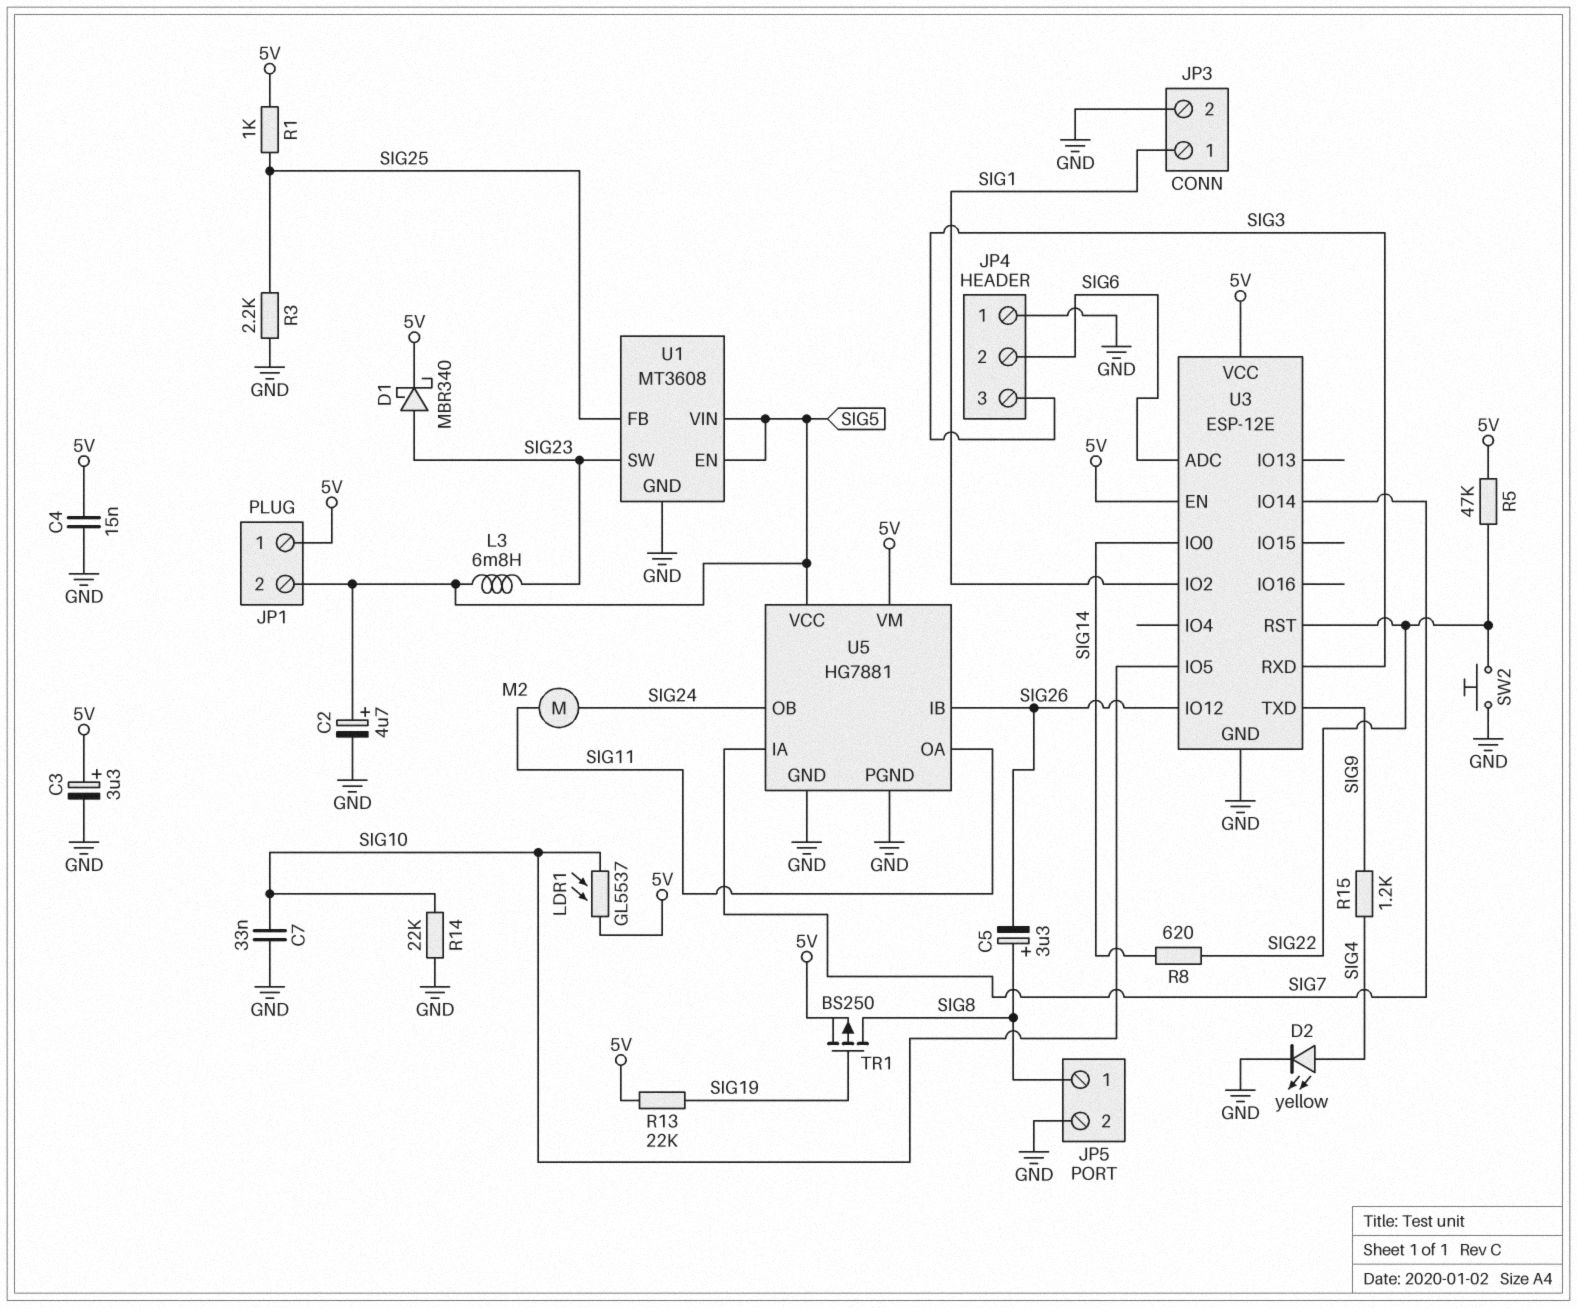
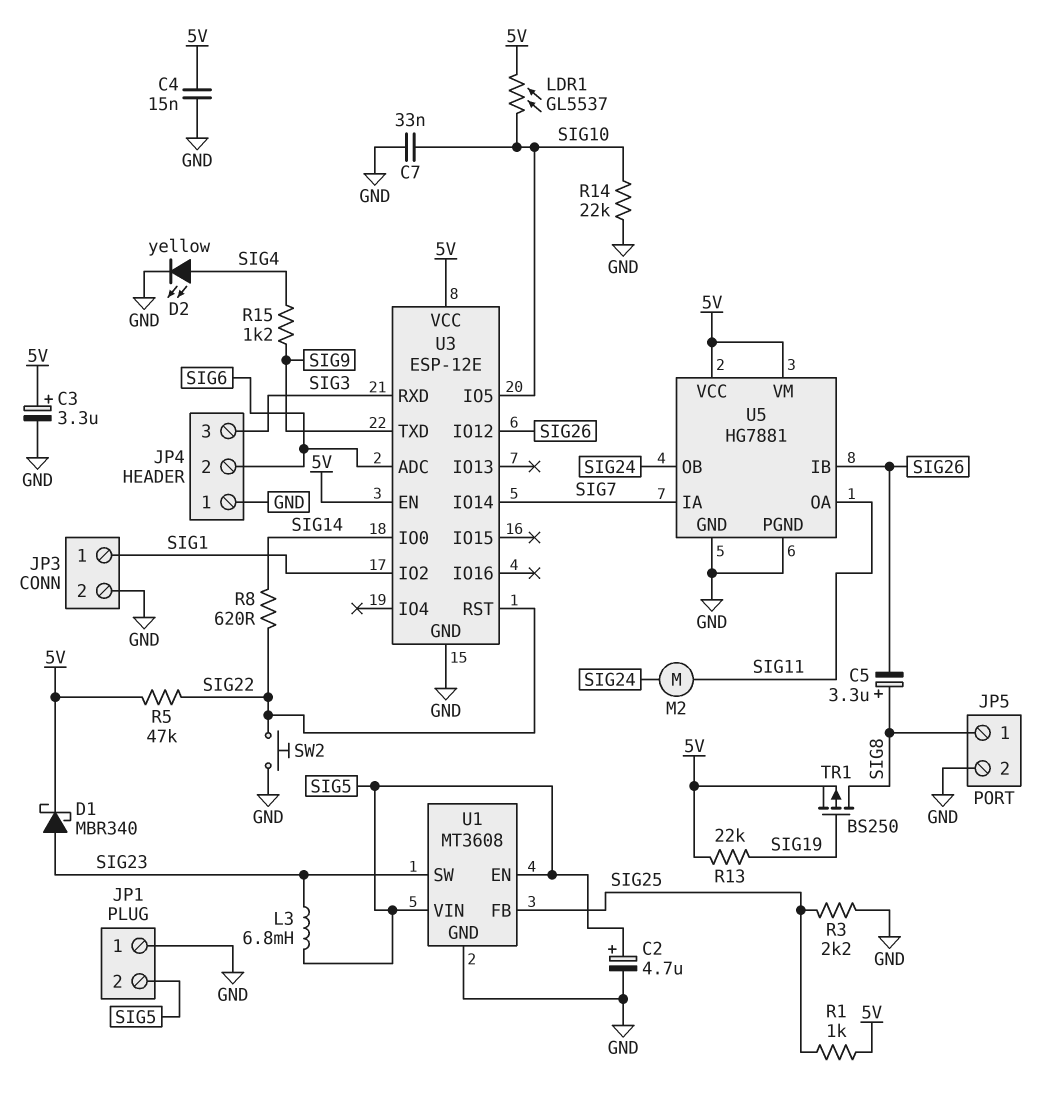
JP1 pin 1: 5V -> GND
U5 pin VCC: SIG5 -> 5V

